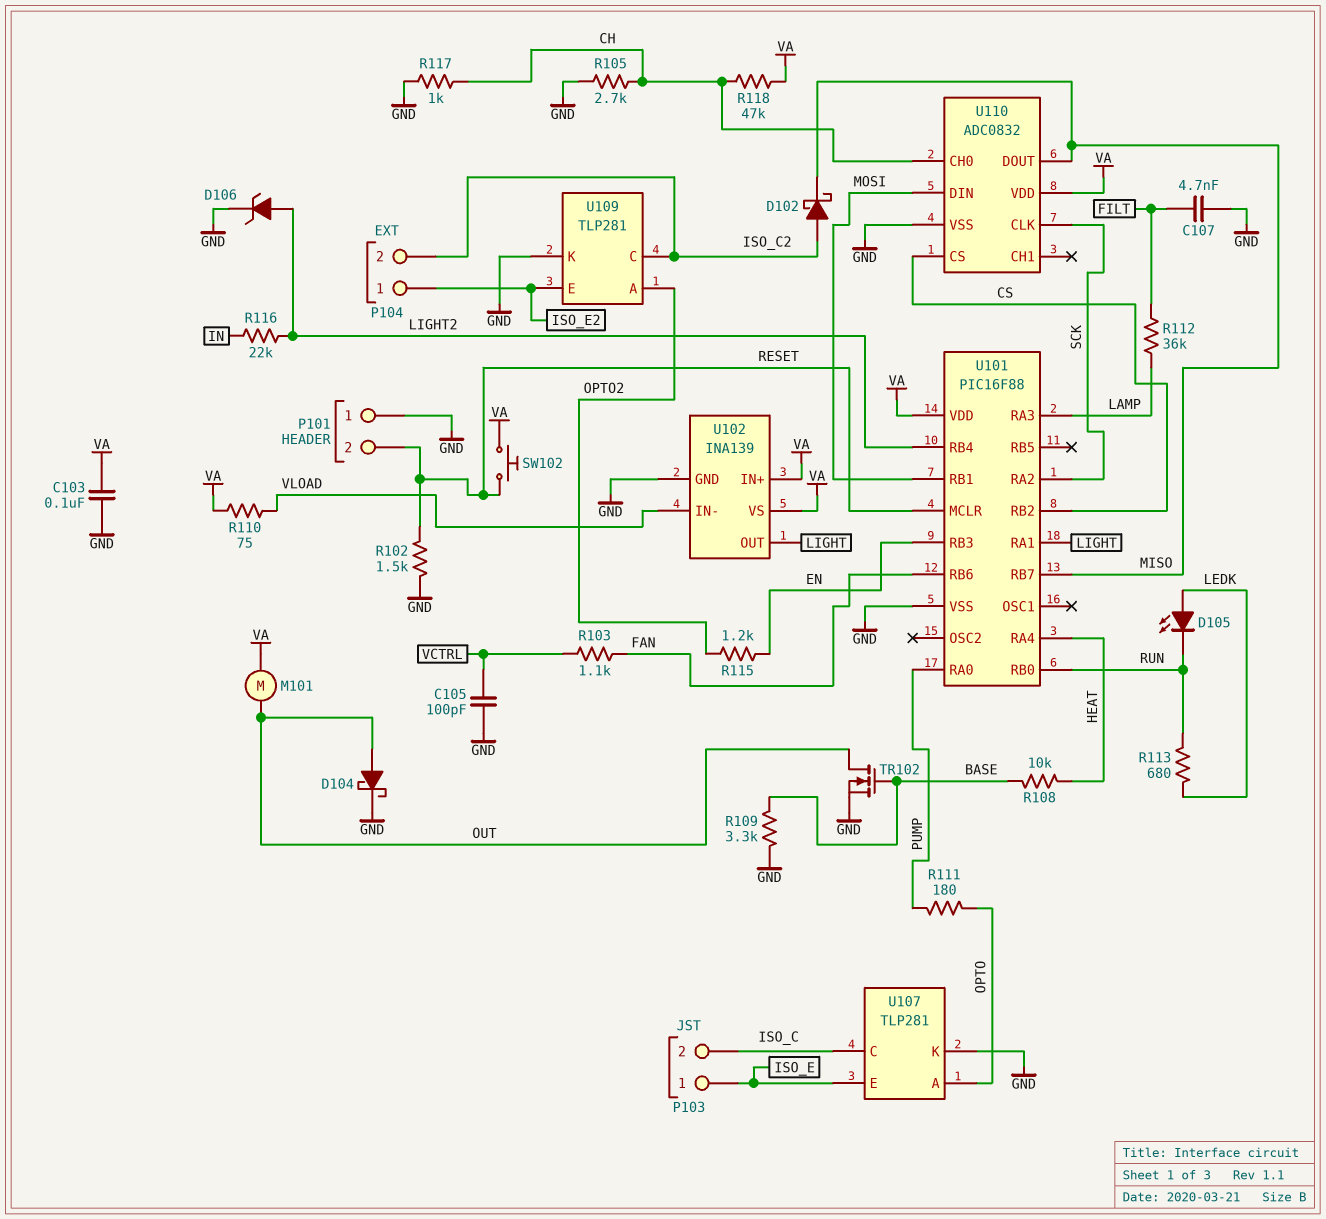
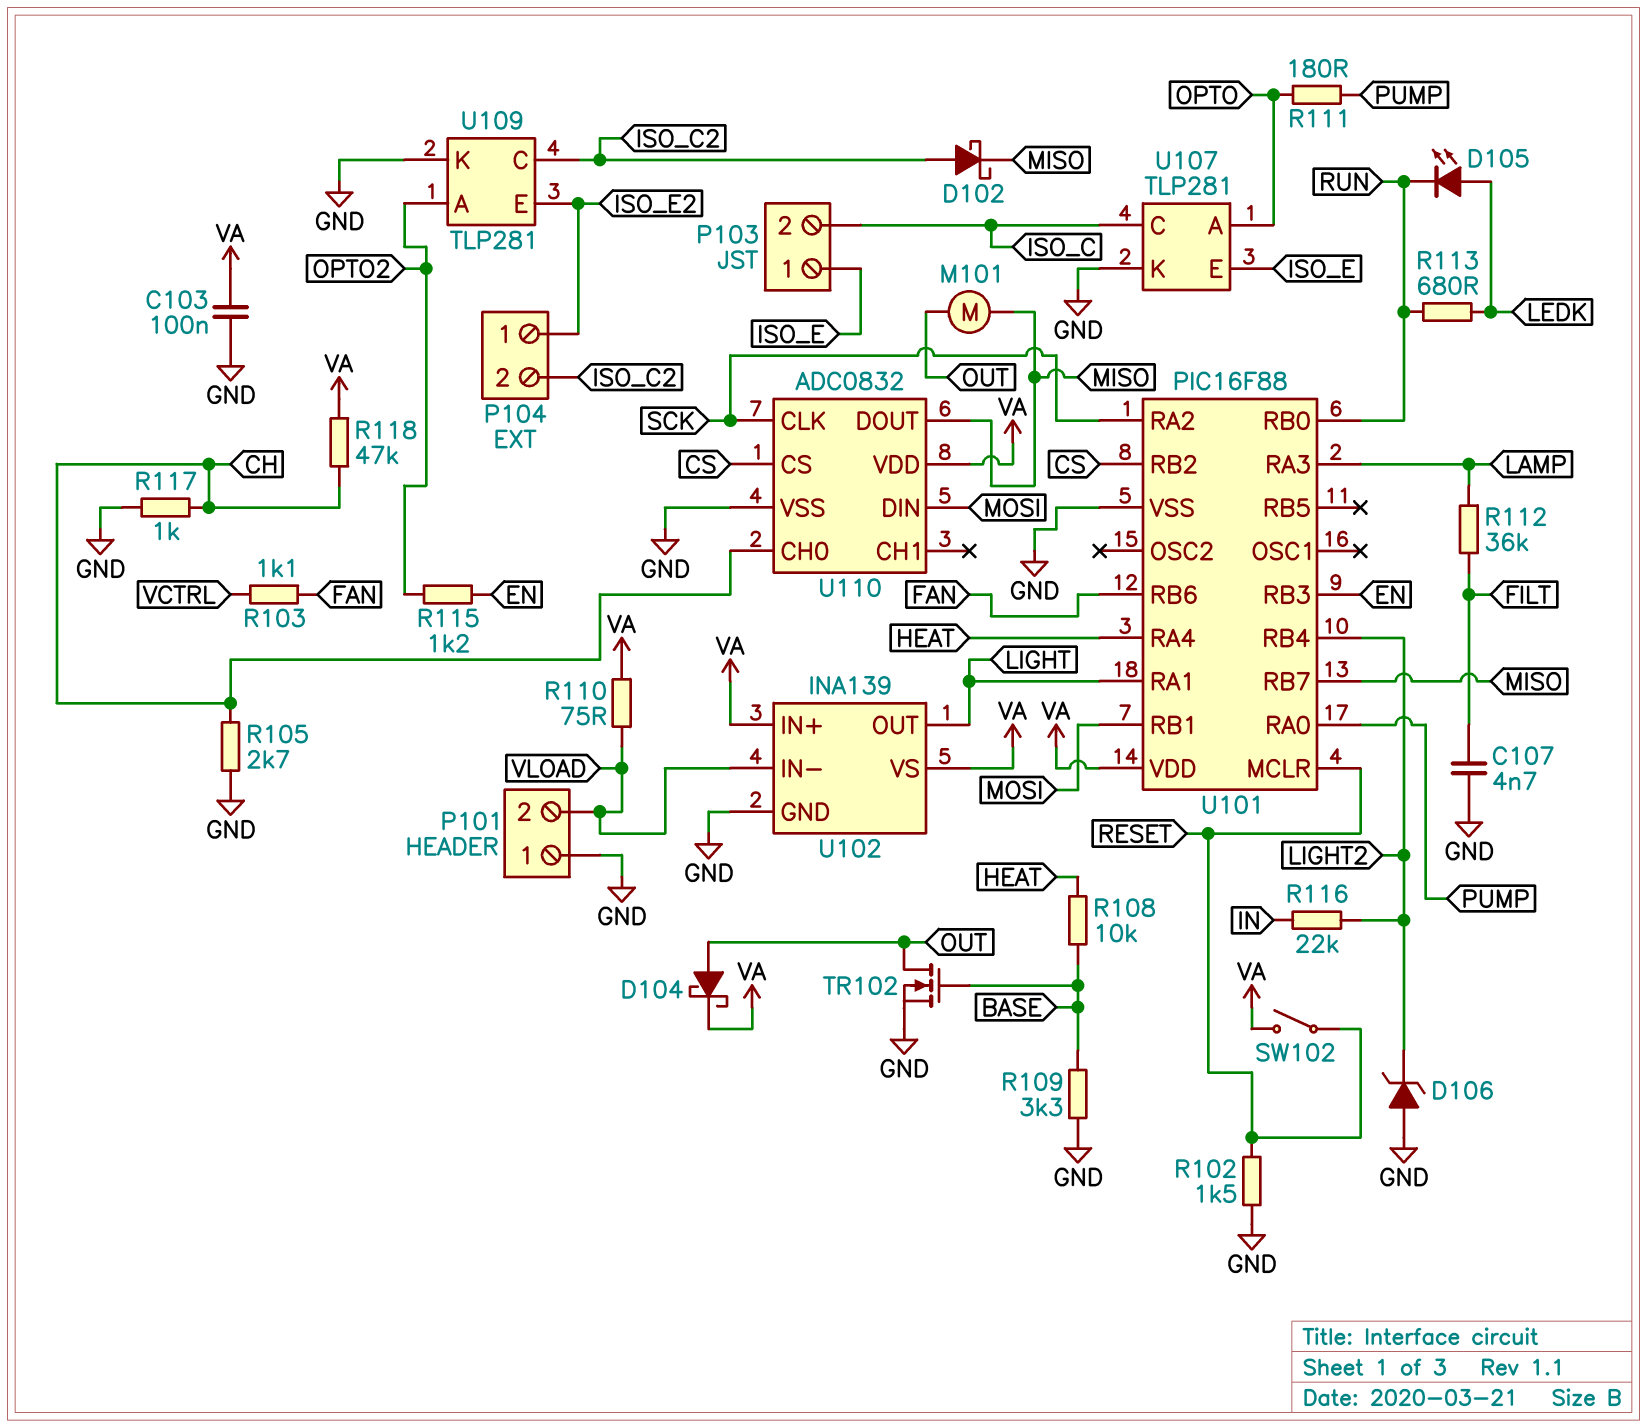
C105: 100pF (GND, VCTRL) -> none
D104: schottky (A OUT, K GND) -> schottky (A OUT, K VA)
D106: zener (A LIGHT2, K GND) -> zener (A GND, K LIGHT2)
M101: motor (OUT, VA) -> motor (MISO, OUT)
P101 pin 2: RESET -> VLOAD
SW102: button (RESET, VA) -> switch (RESET, VA)

